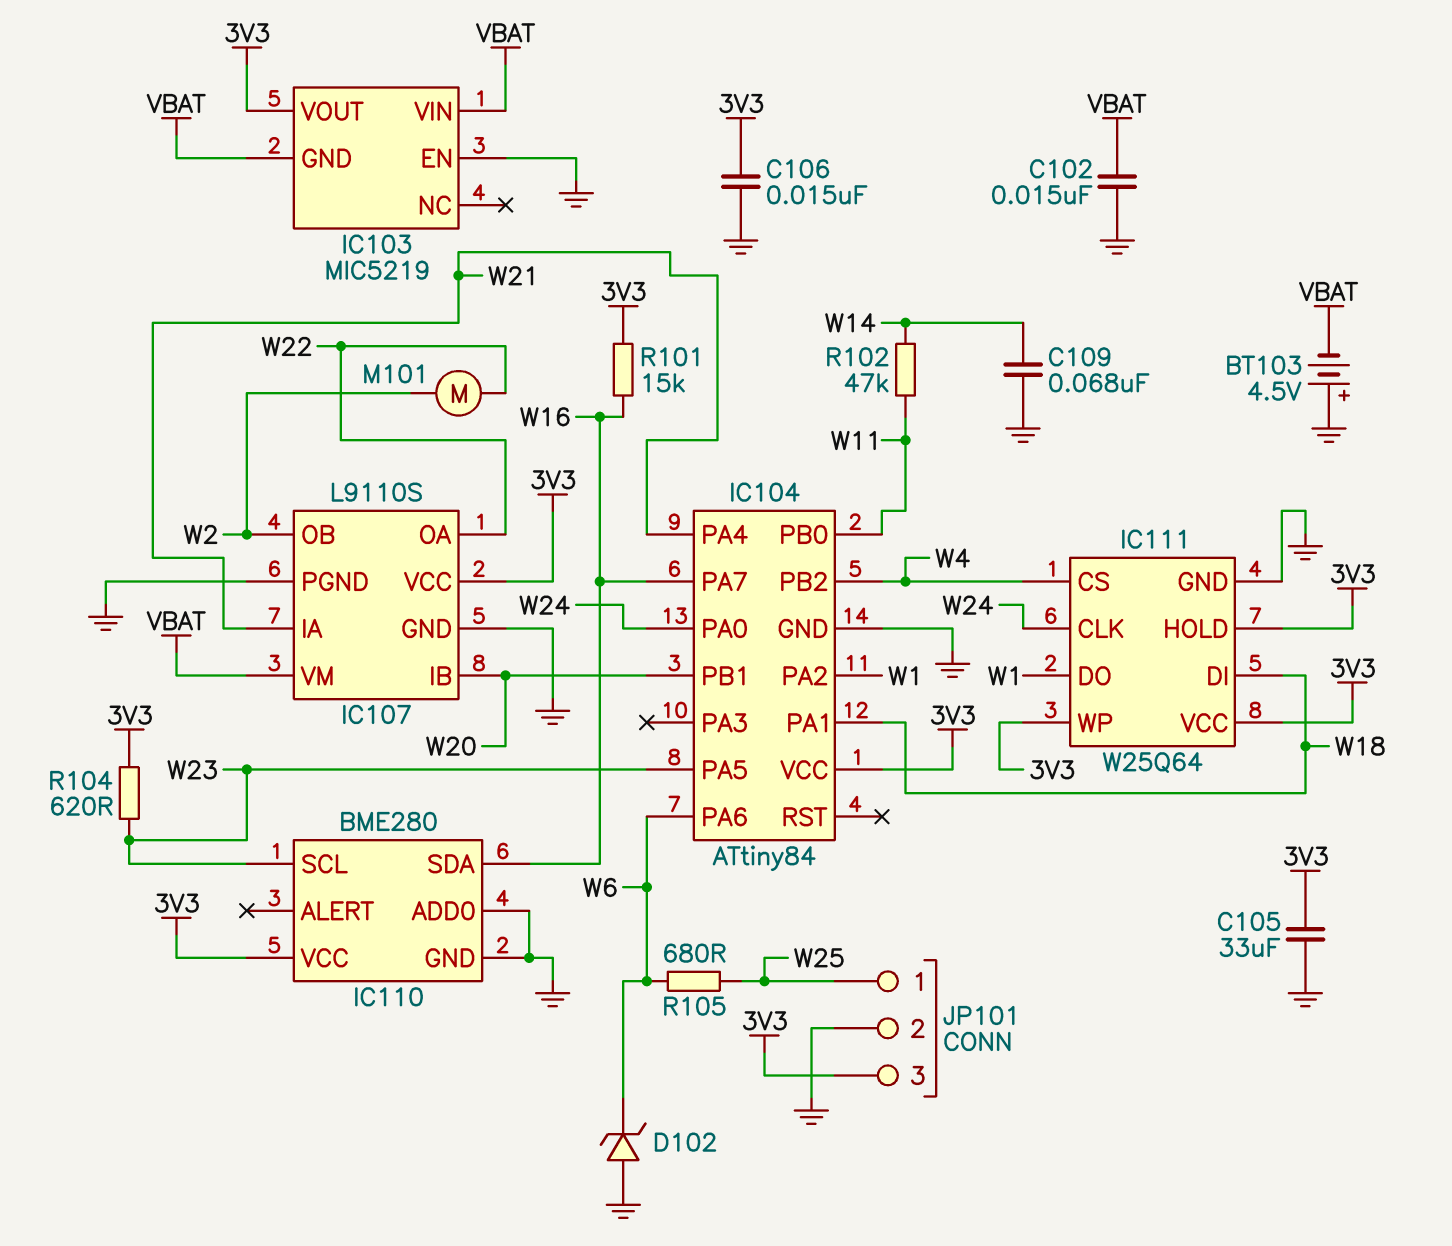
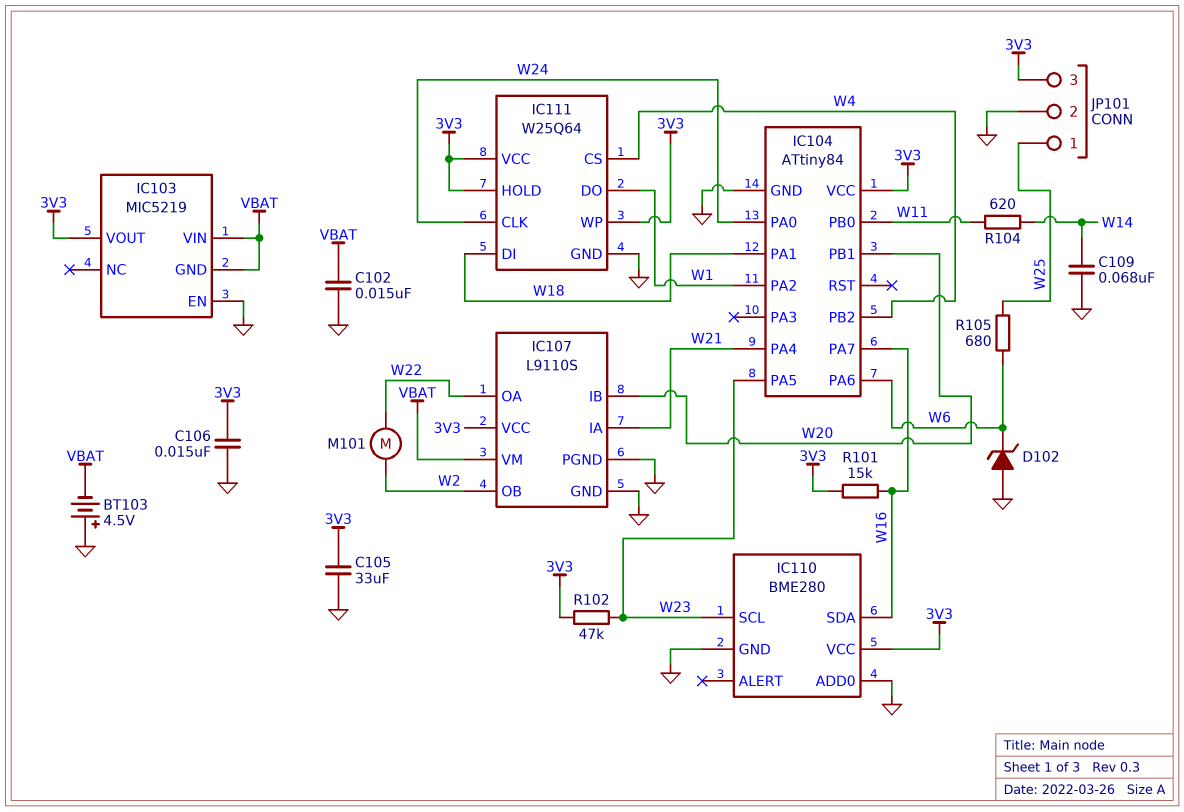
R102: 47k (W11, W14) -> 47k (3V3, W23)
R104: 620 (3V3, W23) -> 620 (W11, W14)

